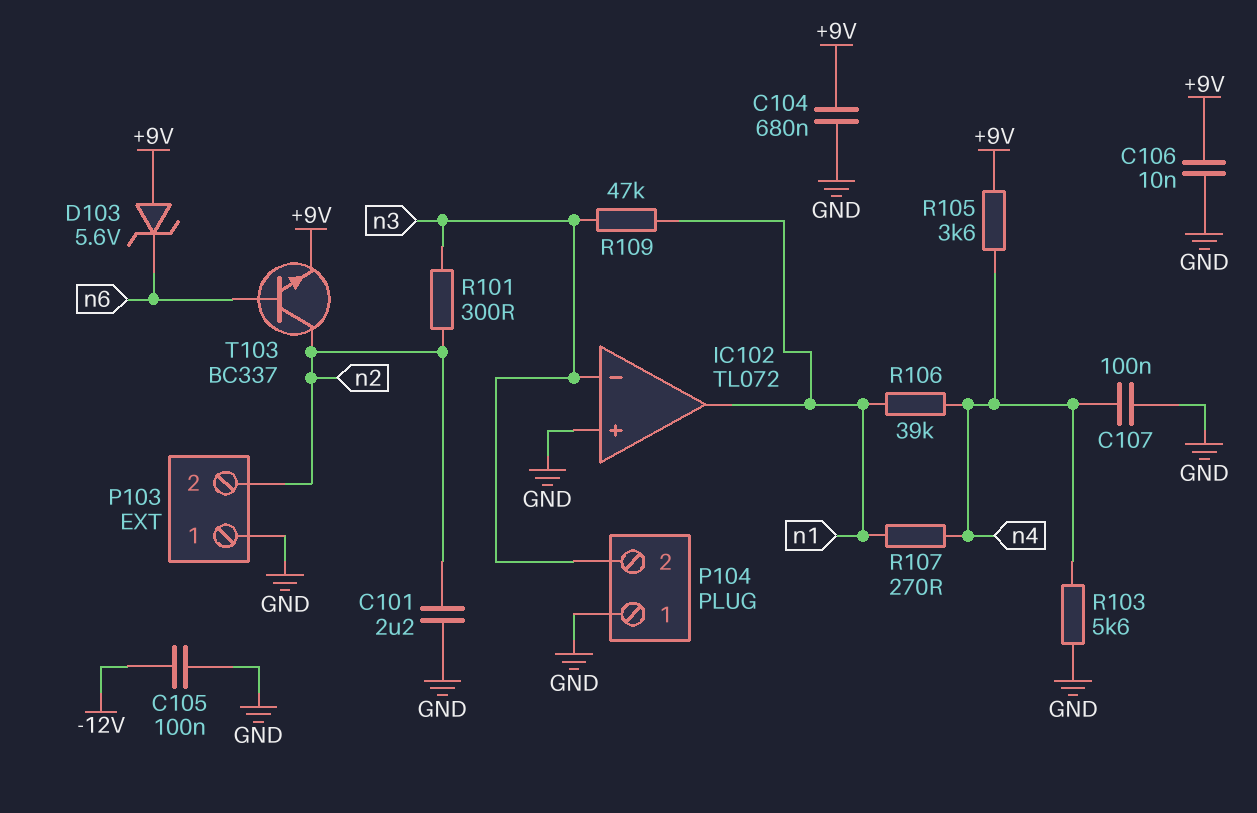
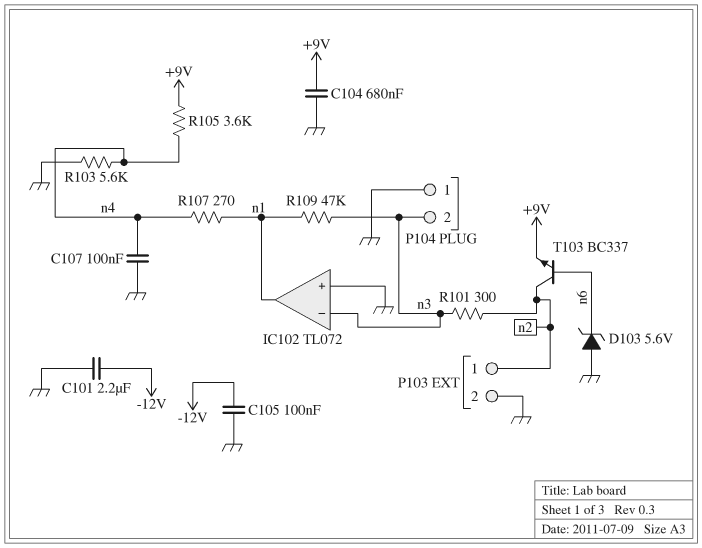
C101: 2.2uF (GND, n2) -> 2.2uF (-12V, GND)
C106: 10nF (+9V, GND) -> none
D103: zener 5.6V (A +9V, K n6) -> zener 5.6V (A GND, K n6)
P103 pin 1: GND -> n2
P103 pin 2: n2 -> GND
R106: 39k (n1, n4) -> none

